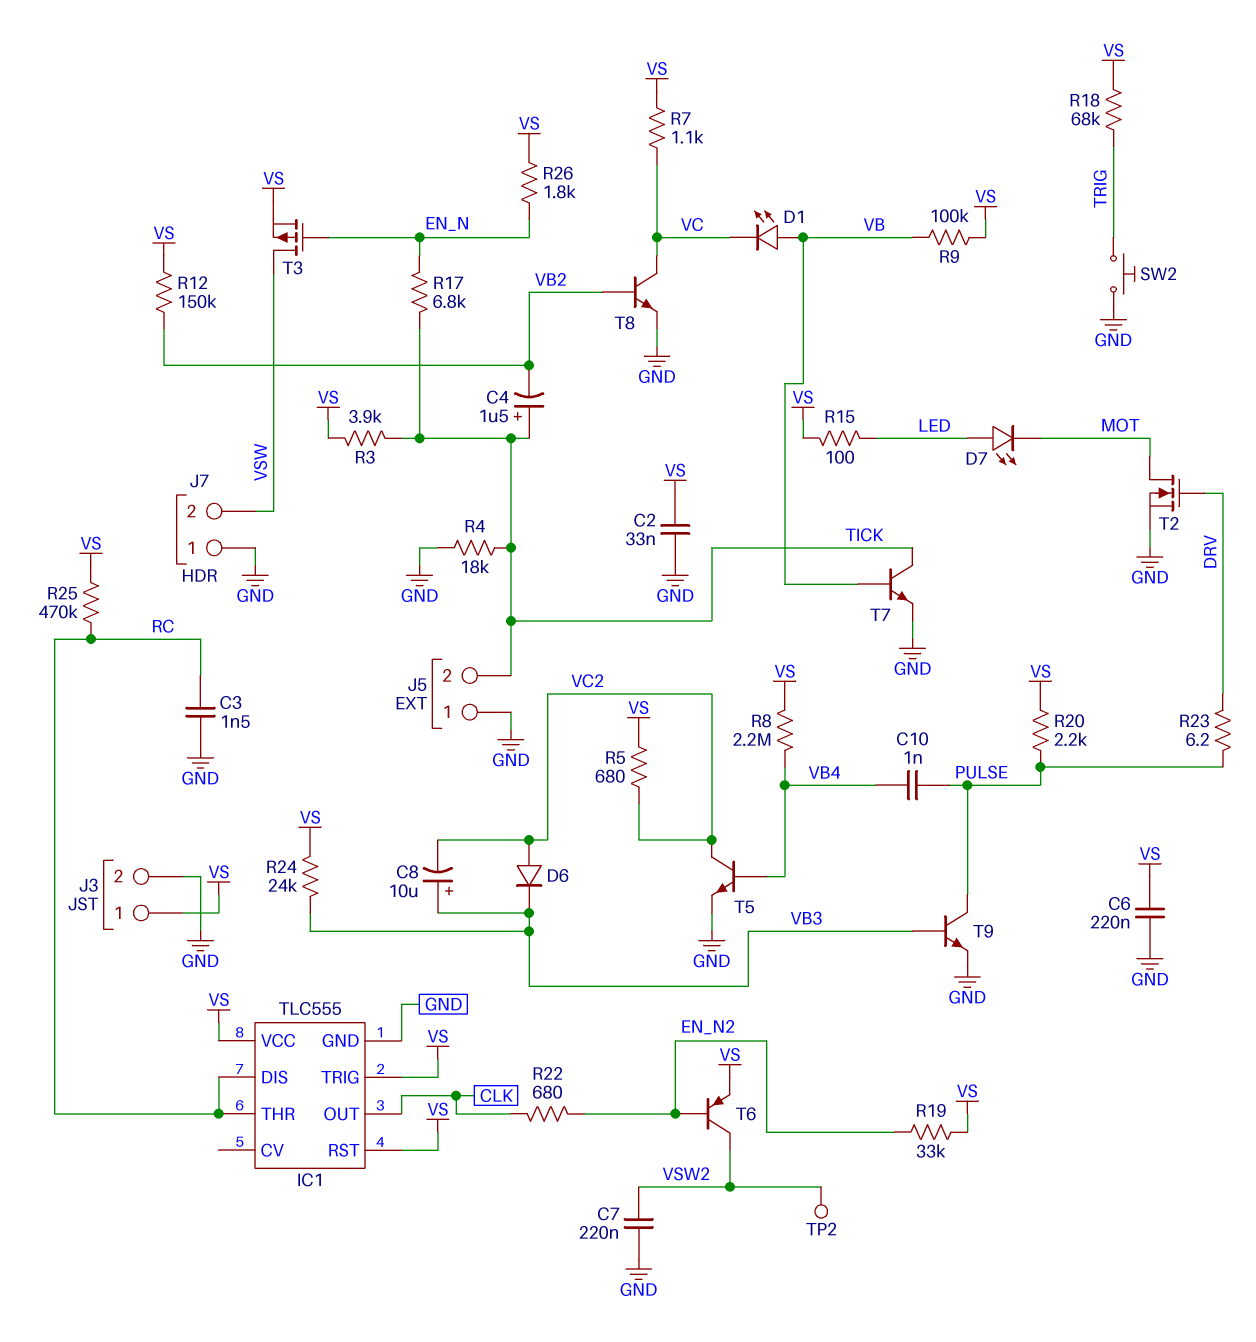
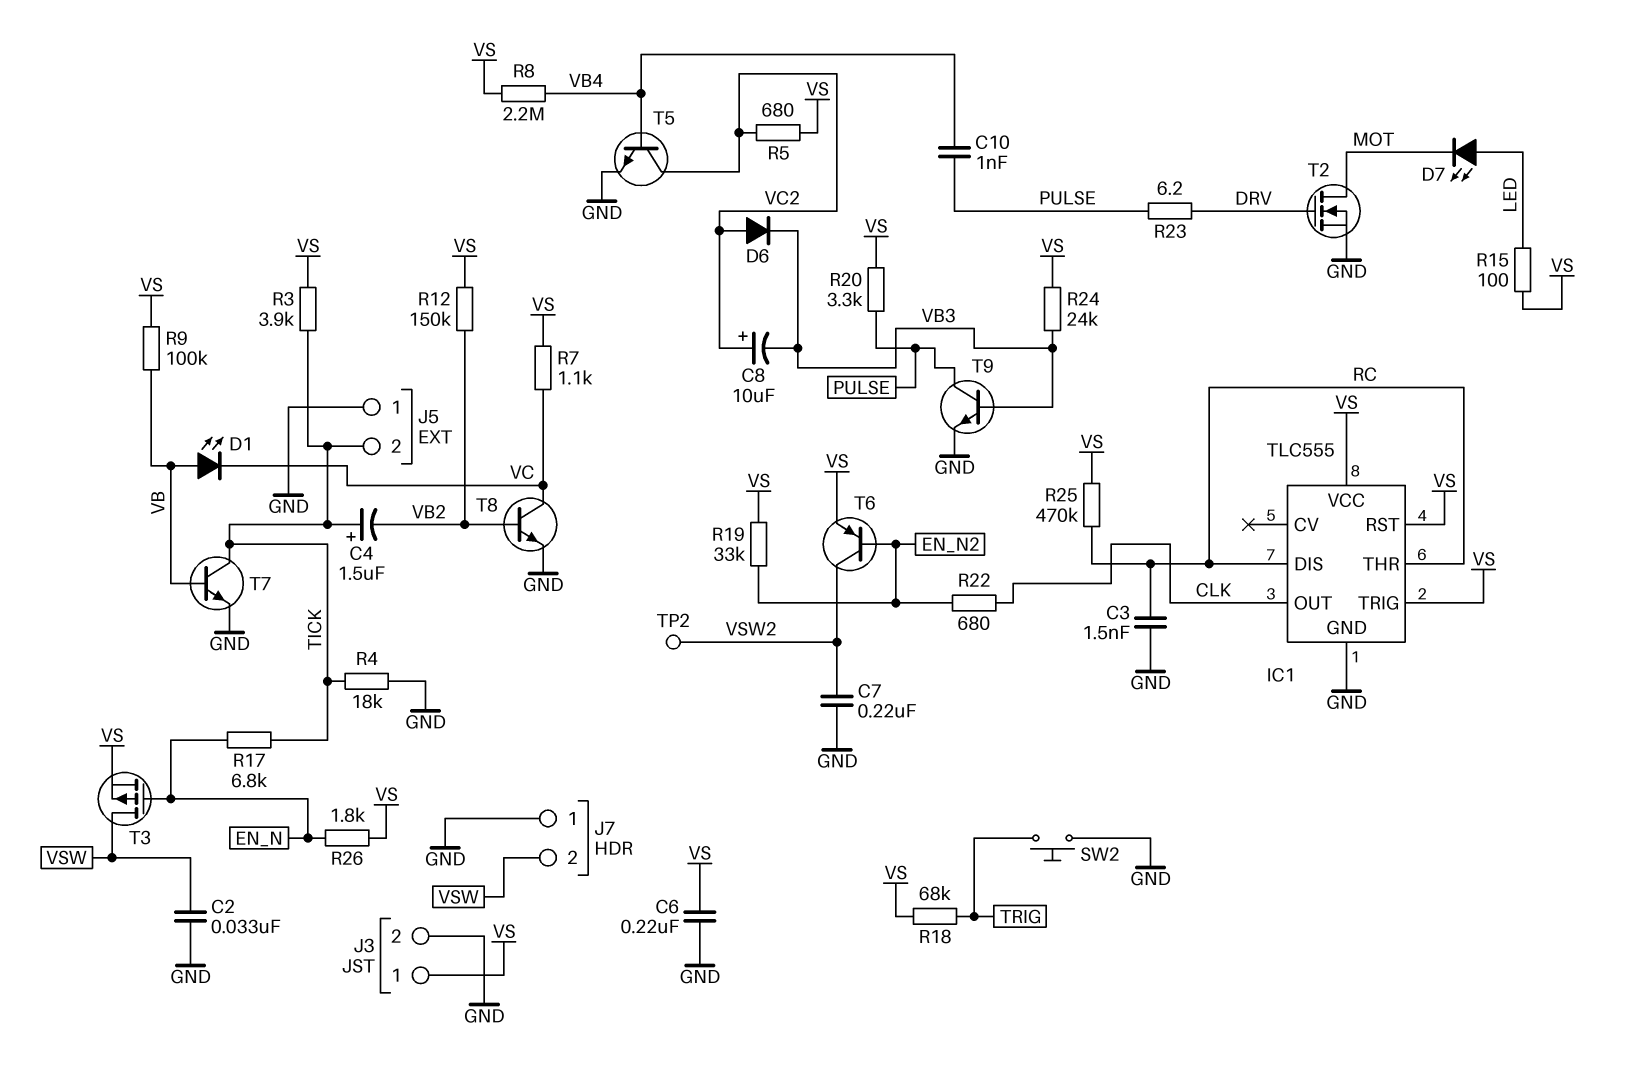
C2: 33nF (GND, VS) -> 33nF (GND, VSW)
C8: 10uF (plus VB3, minus VC2) -> 10uF (plus VC2, minus VB3)
R20: 2.2k (PULSE, VS) -> 3.3k (PULSE, VS)

